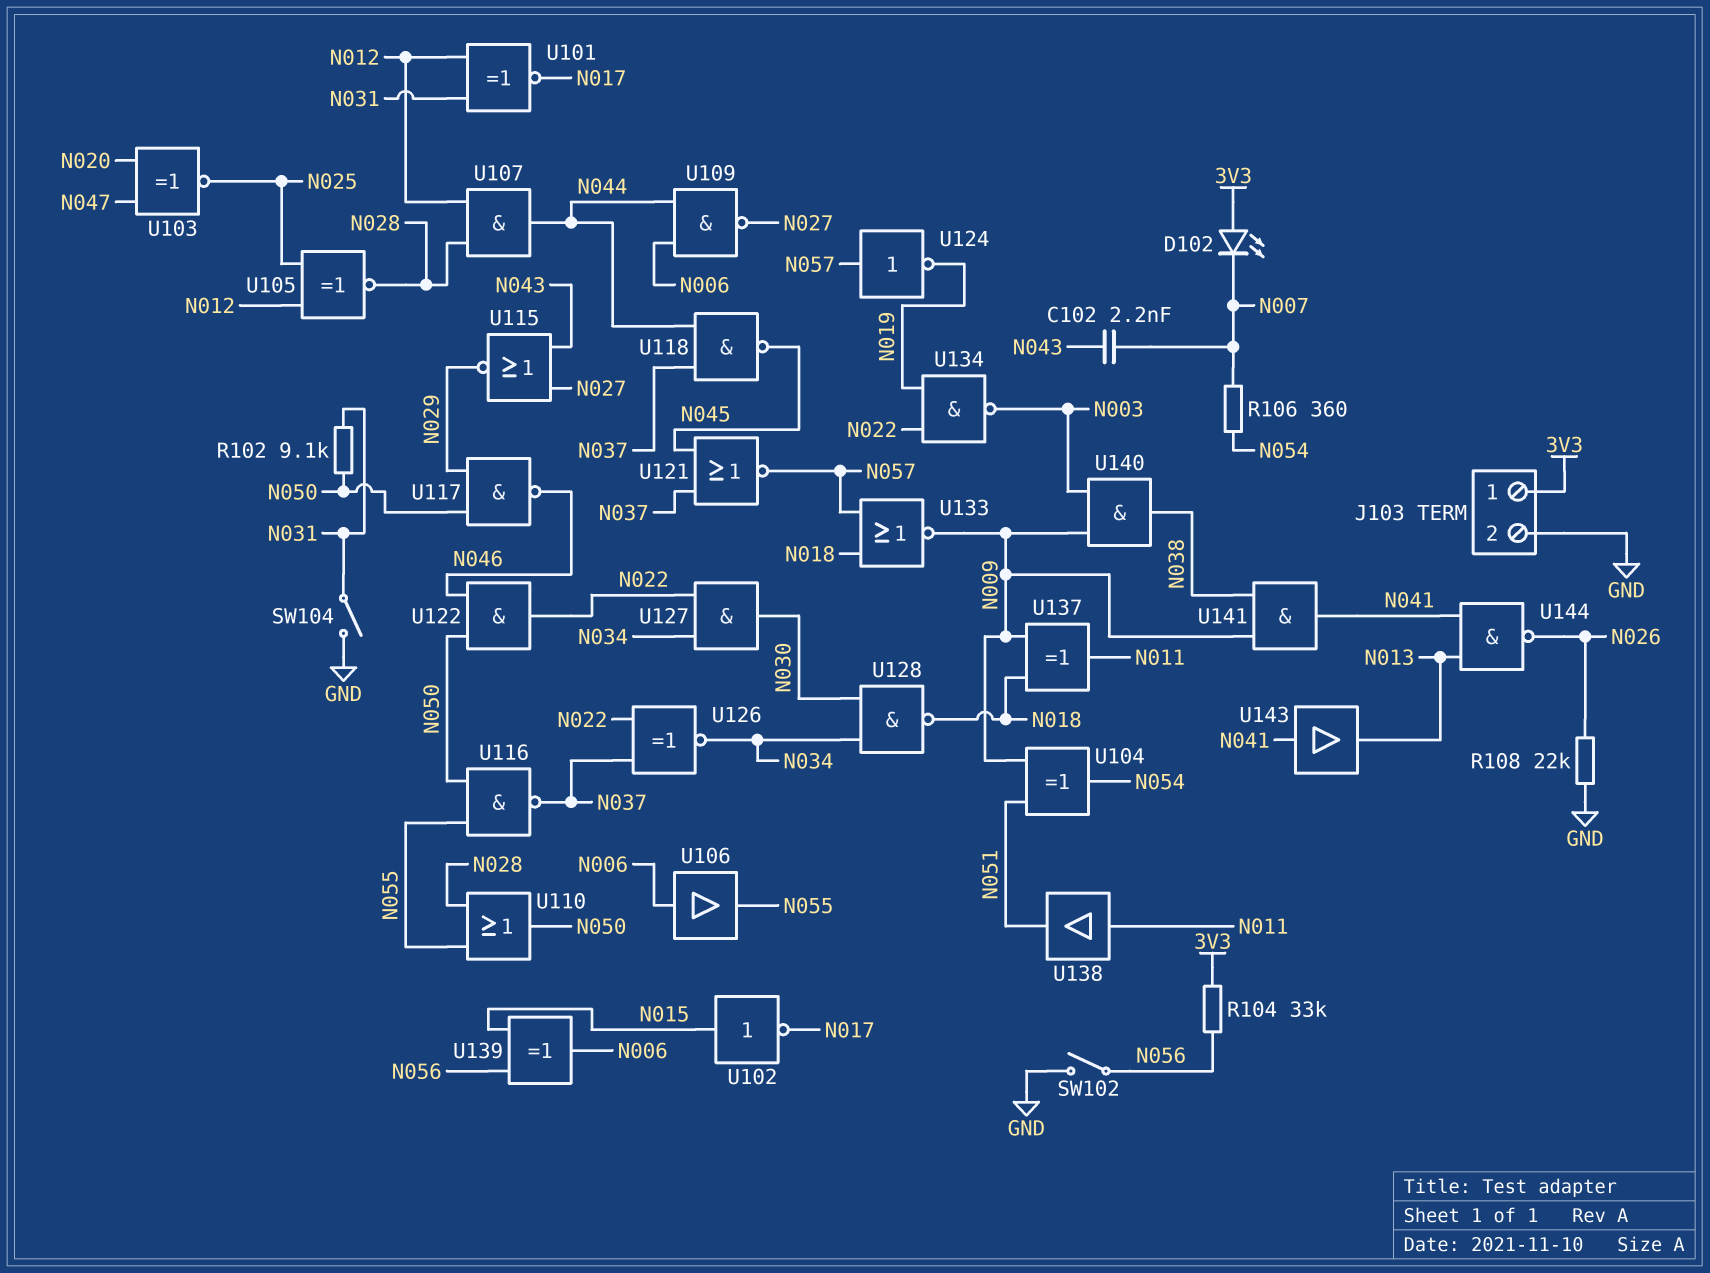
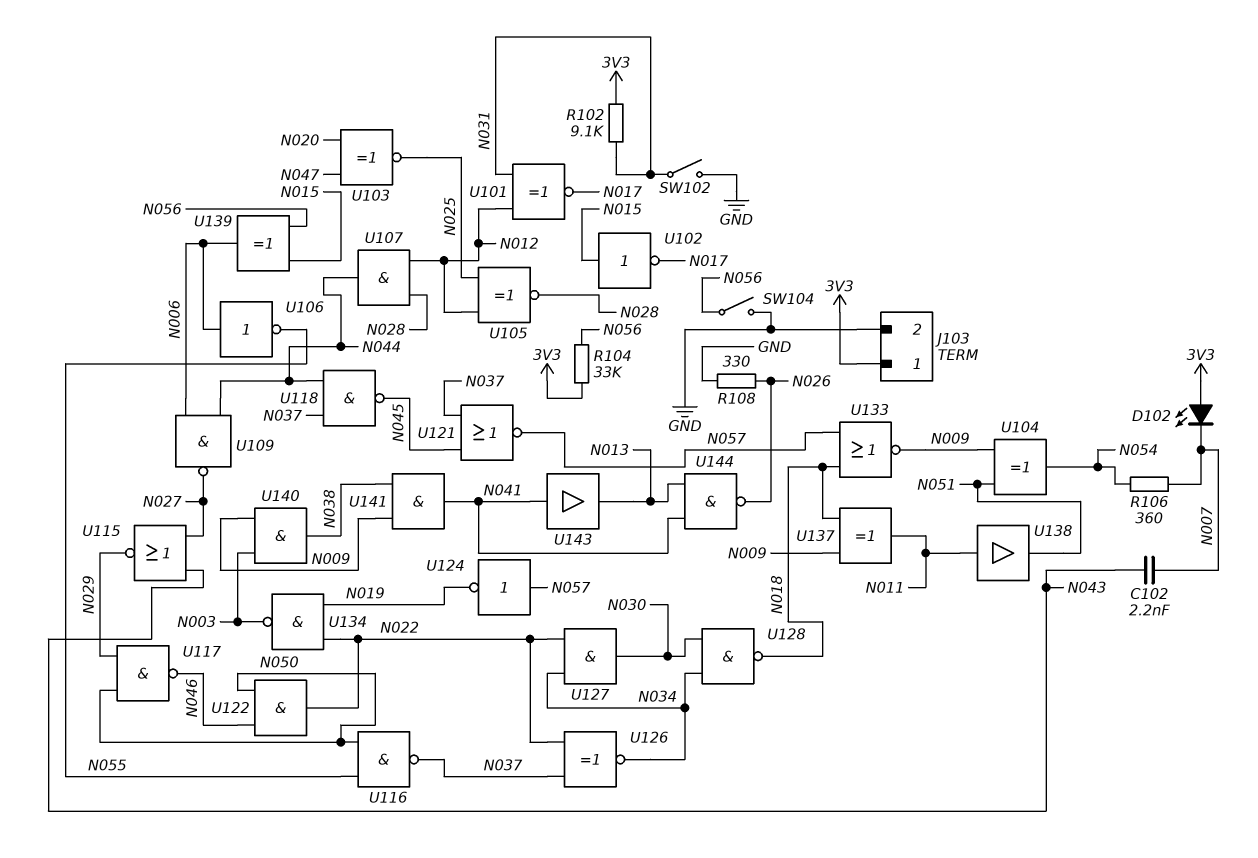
R102: 9.1k (N031, N050) -> 9.1k (3V3, N031)
R108: 22k (GND, N026) -> 330 (GND, N026)
SW102: switch (GND, N056) -> switch (GND, N031)
SW104: switch (GND, N031) -> switch (GND, N056)
U106: buffer (in N006, out N055) -> NOT (in N006, out N055)
U110: OR (in N028, in N055, out N050) -> none

